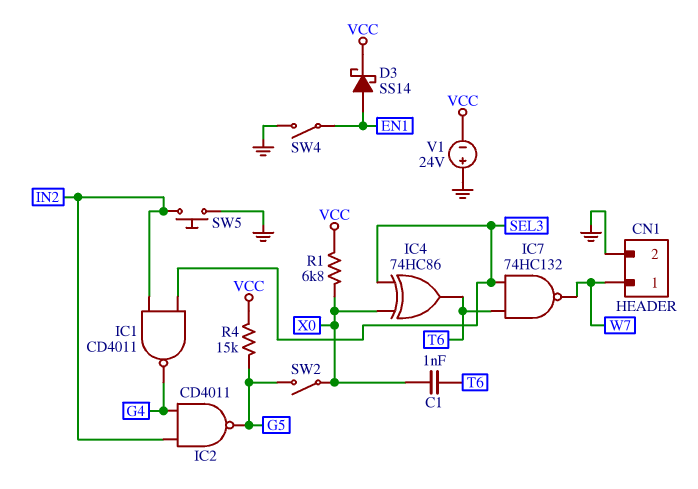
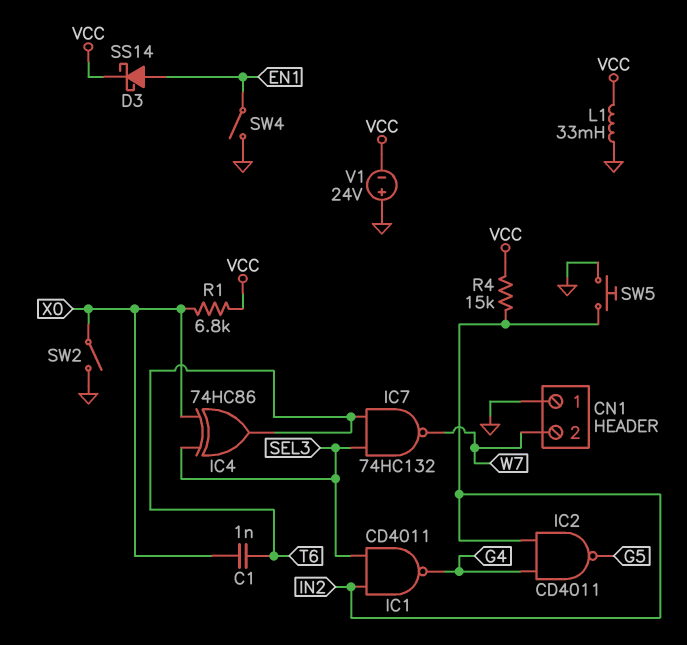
CN1 pin 1: W7 -> GND
CN1 pin 2: GND -> W7
L1: none -> 33mH (GND, VCC)
R4: 15k (G5, VCC) -> 15k (IN2, VCC)
SW2: switch (G5, X0) -> switch (GND, X0)

